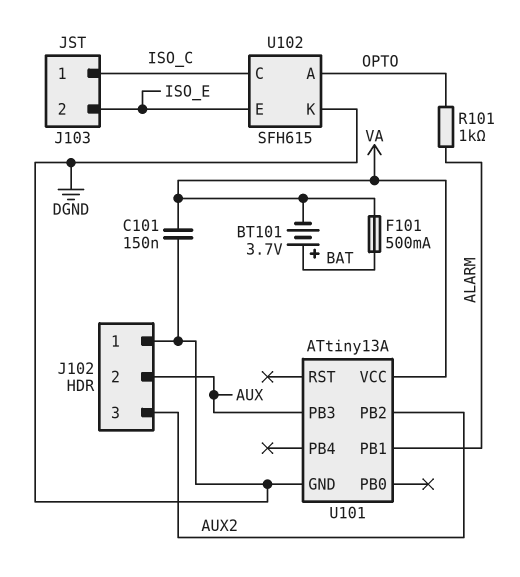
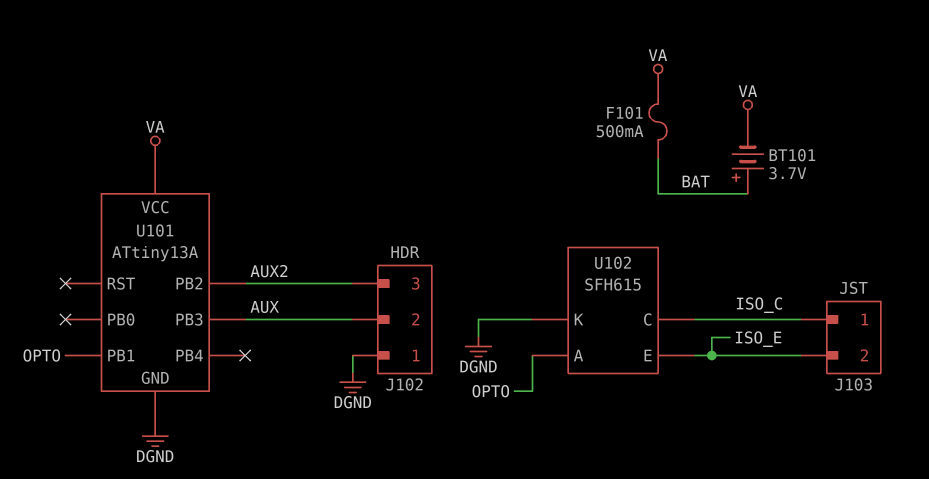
C101: 150nF (DGND, VA) -> none
R101: 1k (ALARM, OPTO) -> none
U101 pin PB1: ALARM -> OPTO

